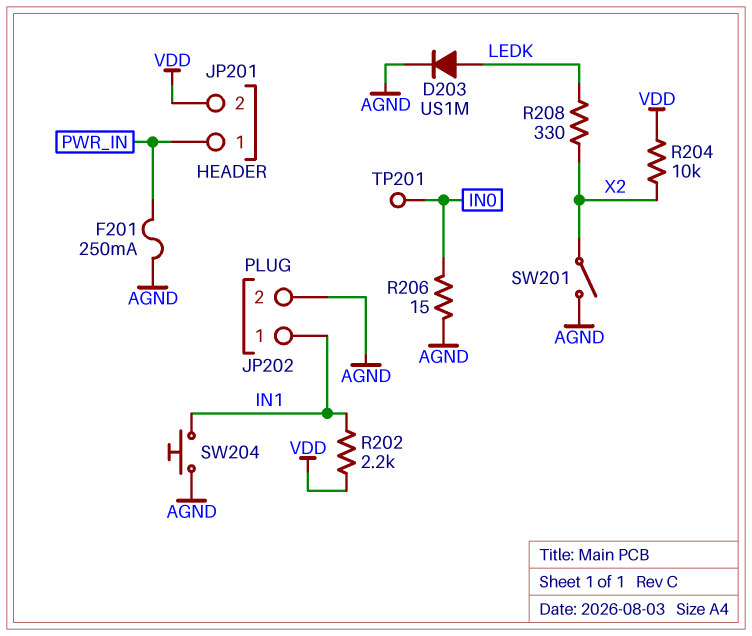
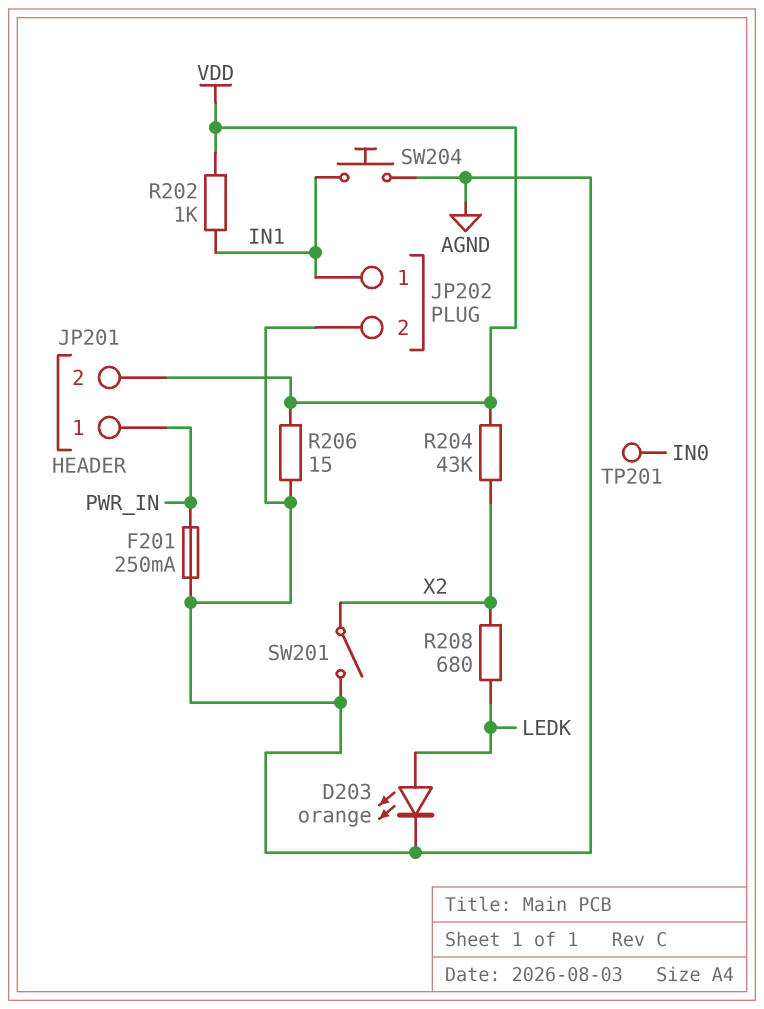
D203: diode US1M (A LEDK, K AGND) -> LED orange (A LEDK, K AGND)
R202: 2.2k (IN1, VDD) -> 1k (IN1, VDD)
R204: 10k (VDD, X2) -> 43k (VDD, X2)
R206: 15 (AGND, IN0) -> 15 (AGND, VDD)
R208: 330 (LEDK, X2) -> 680 (LEDK, X2)

